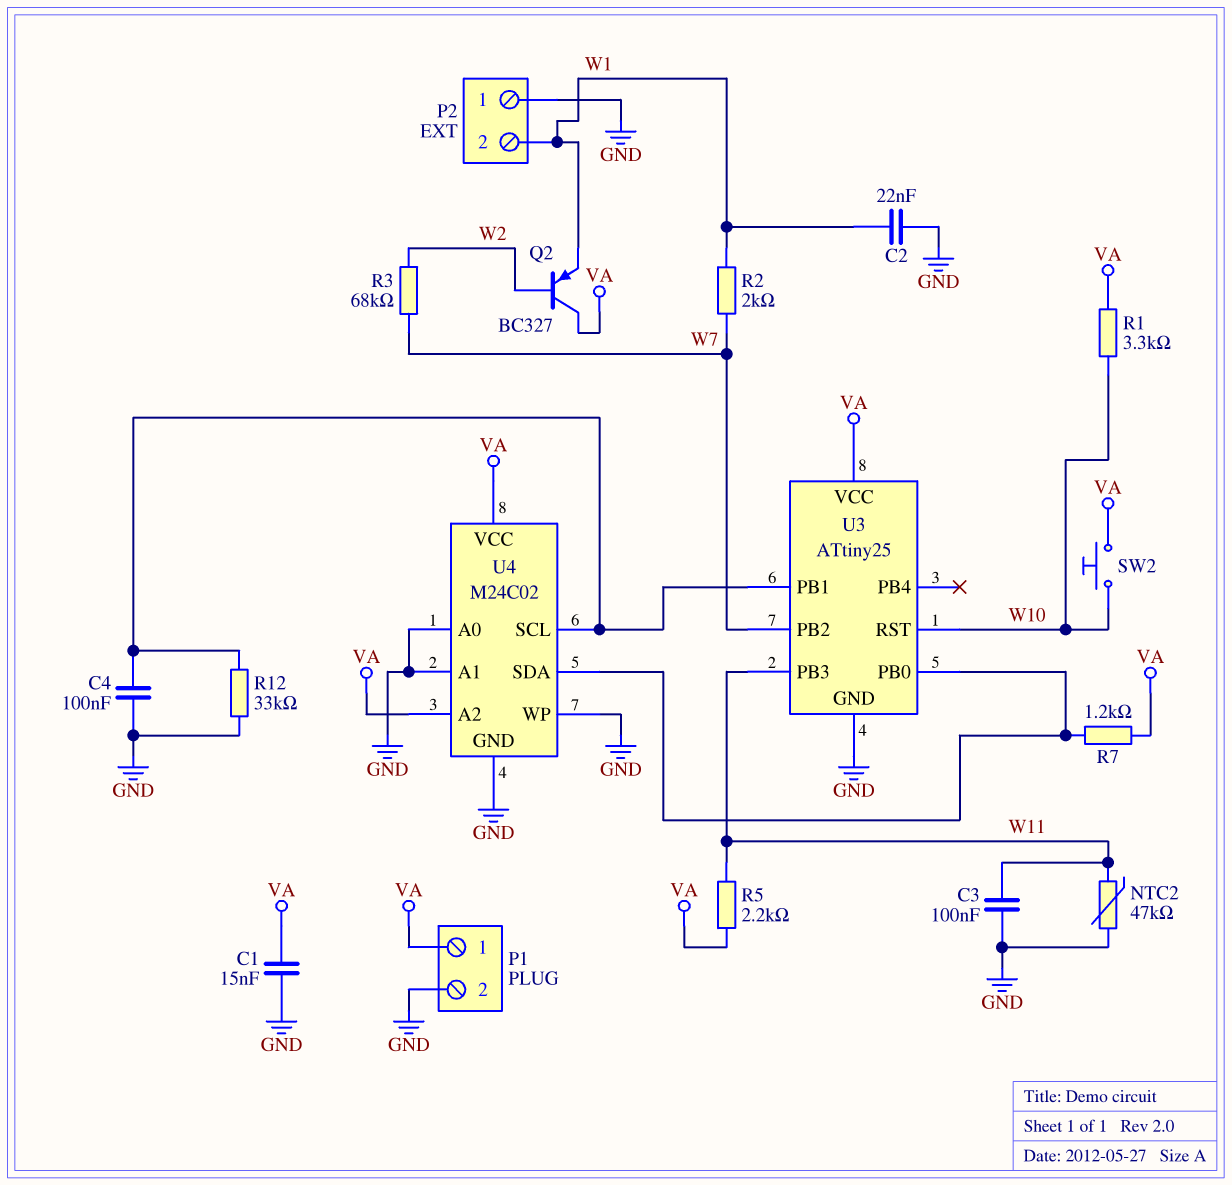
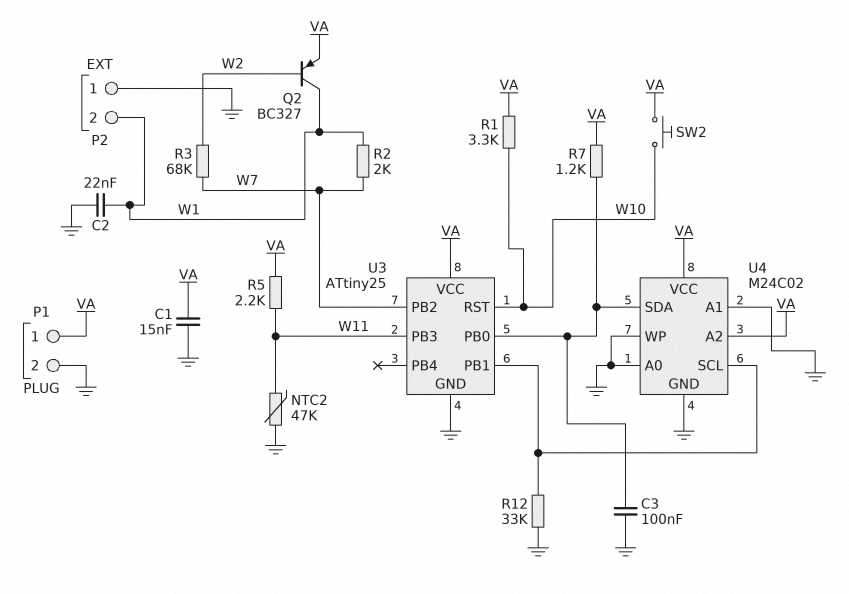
C3: 100nF (GND, W11) -> 100nF (GND, U3/PB0)
C4: 100nF (GND, U3/PB1) -> none
Q2: PNP BC327 (B W2, C VA, E W1) -> PNP BC327 (B W2, C W1, E VA)

